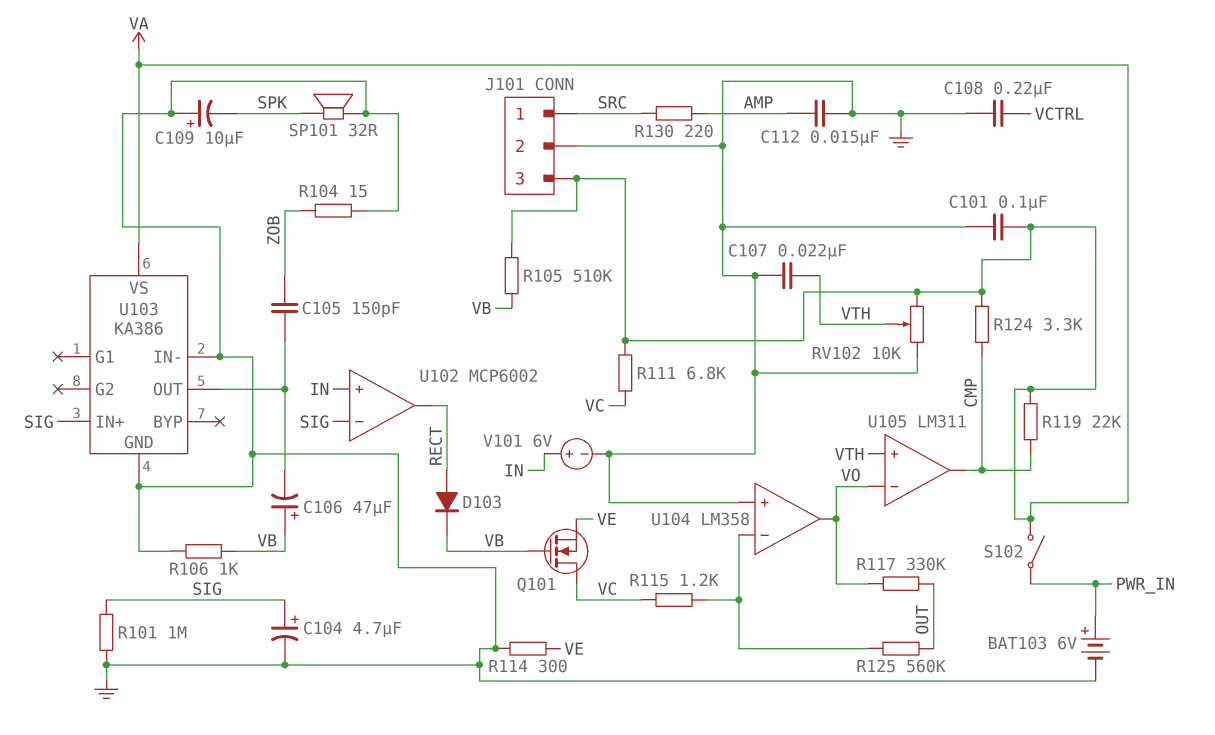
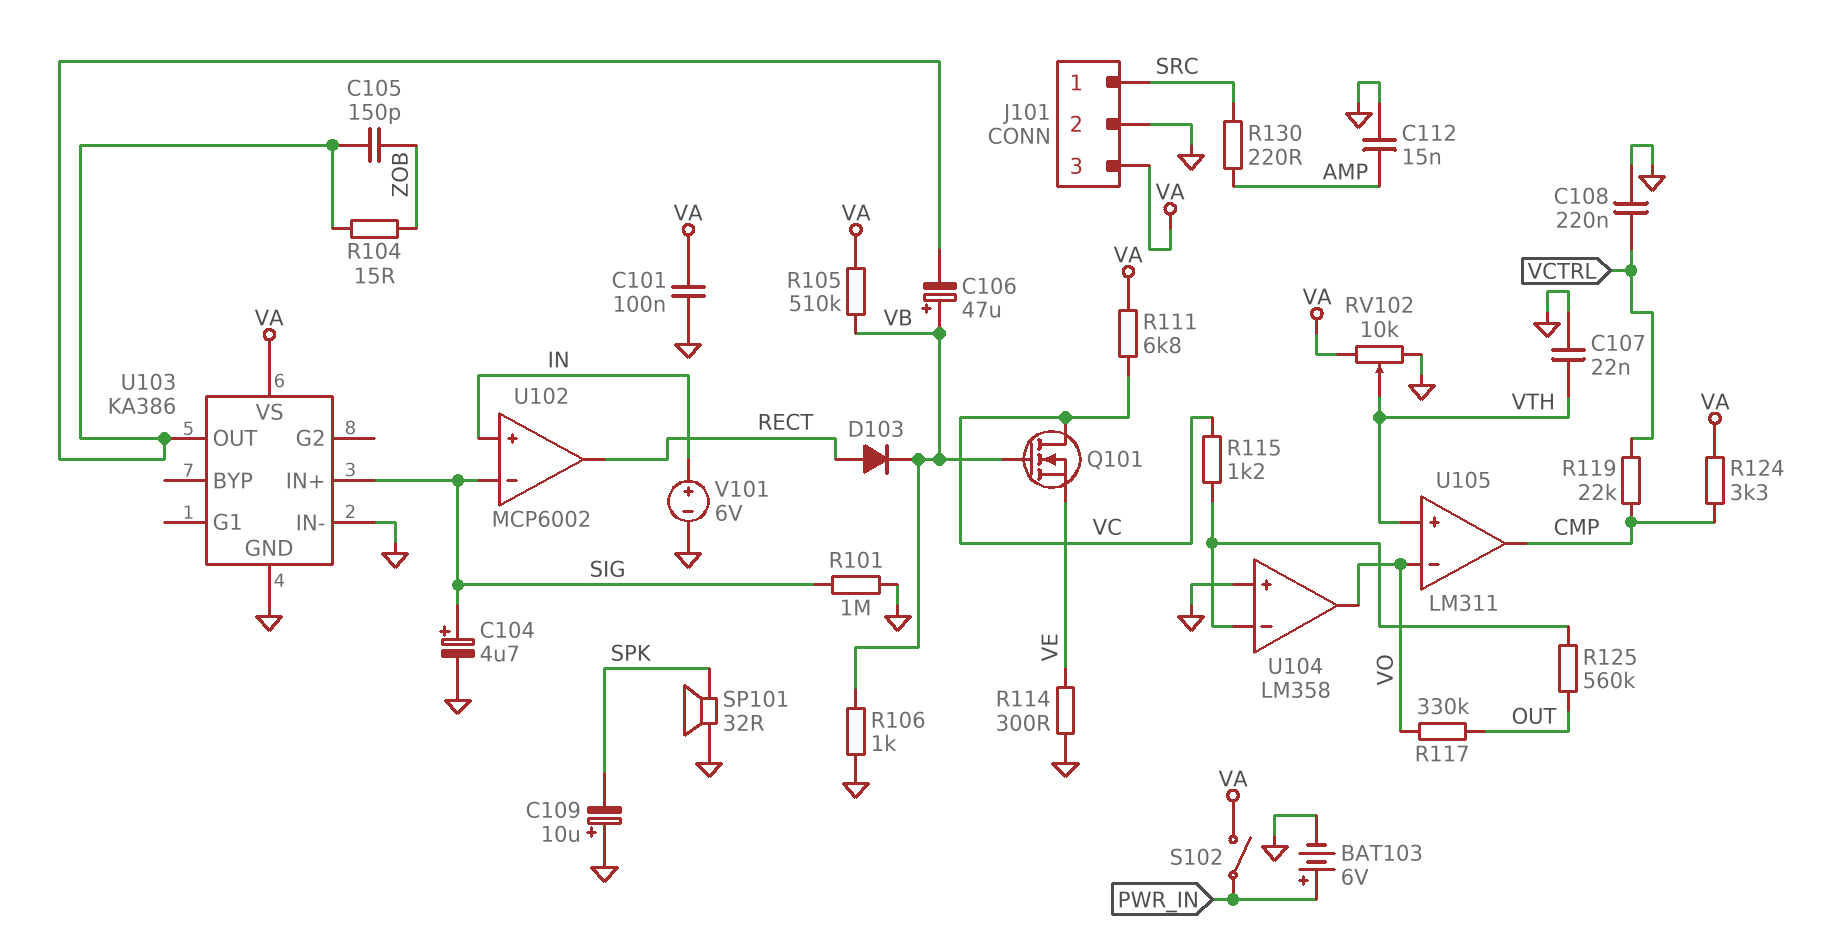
R104: 15 (GND, ZOB) -> 15 (U103/OUT, ZOB)
R119: 22k (CMP, VA) -> 22k (CMP, VCTRL)

